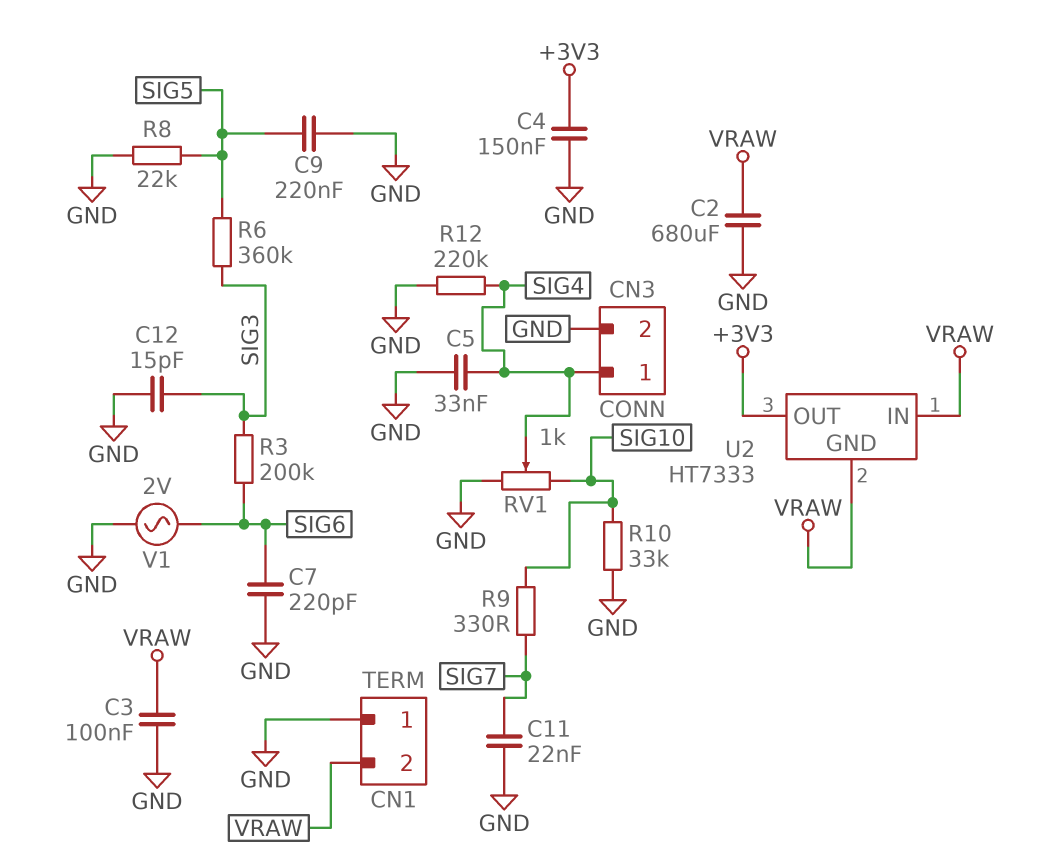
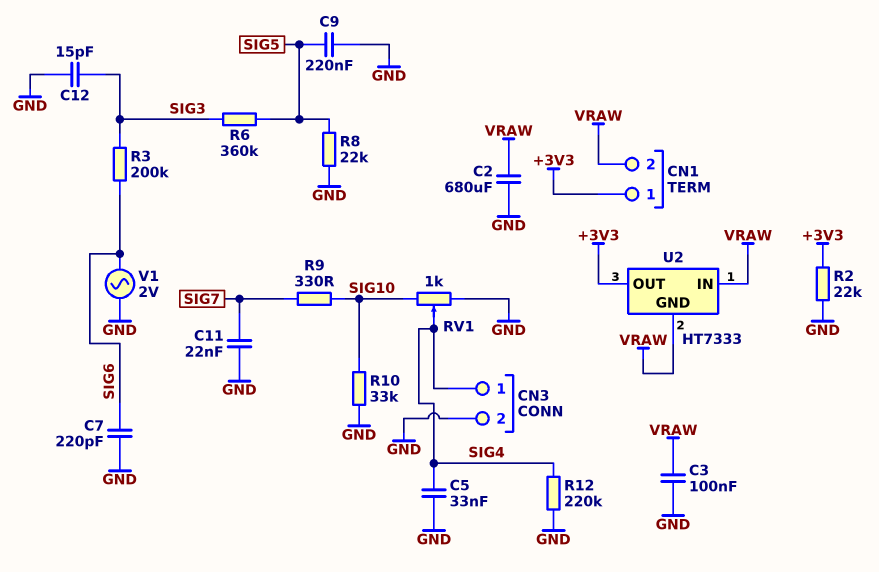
C4: 150nF (+3V3, GND) -> none
CN1 pin 1: GND -> +3V3
R2: none -> 22k (+3V3, GND)

